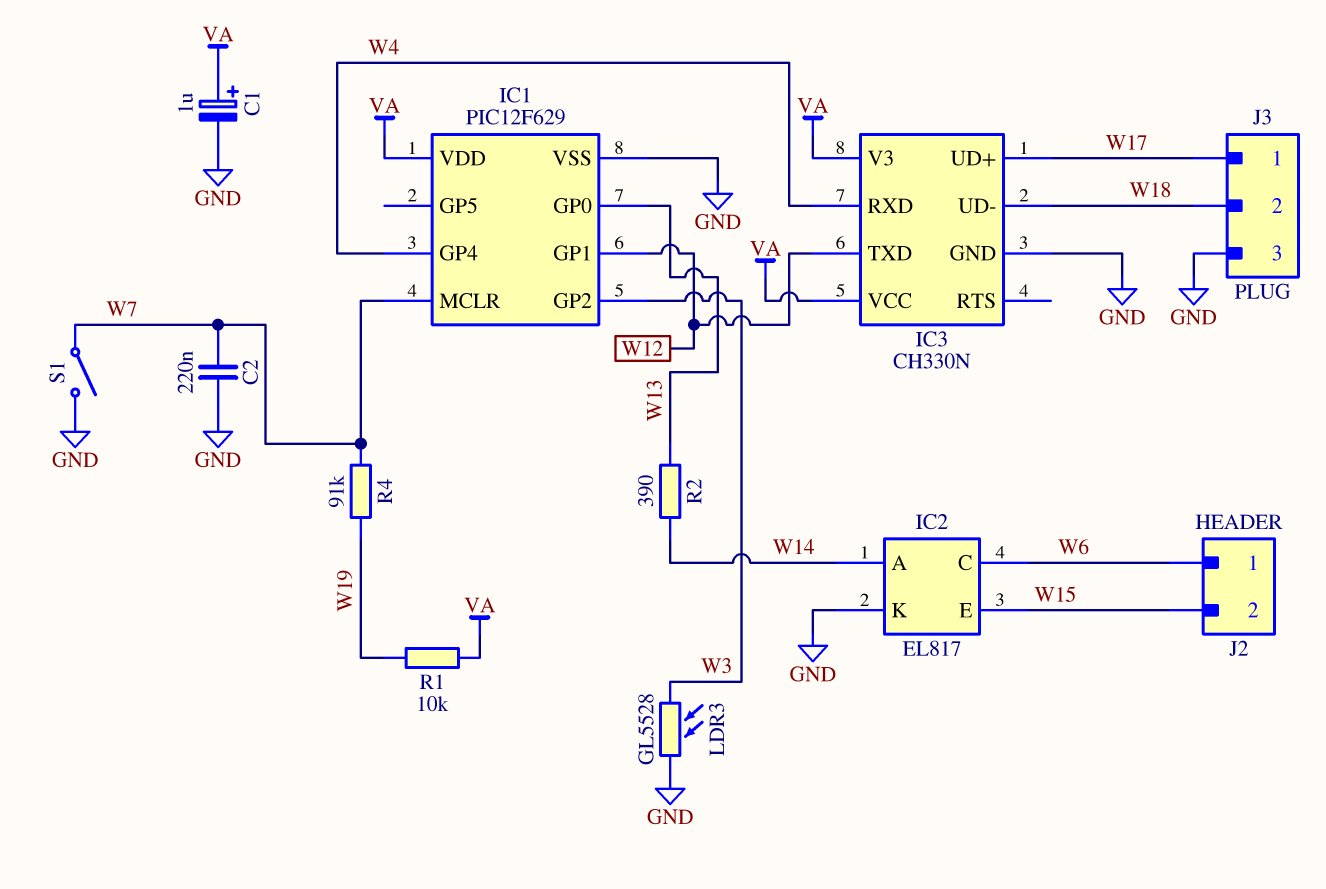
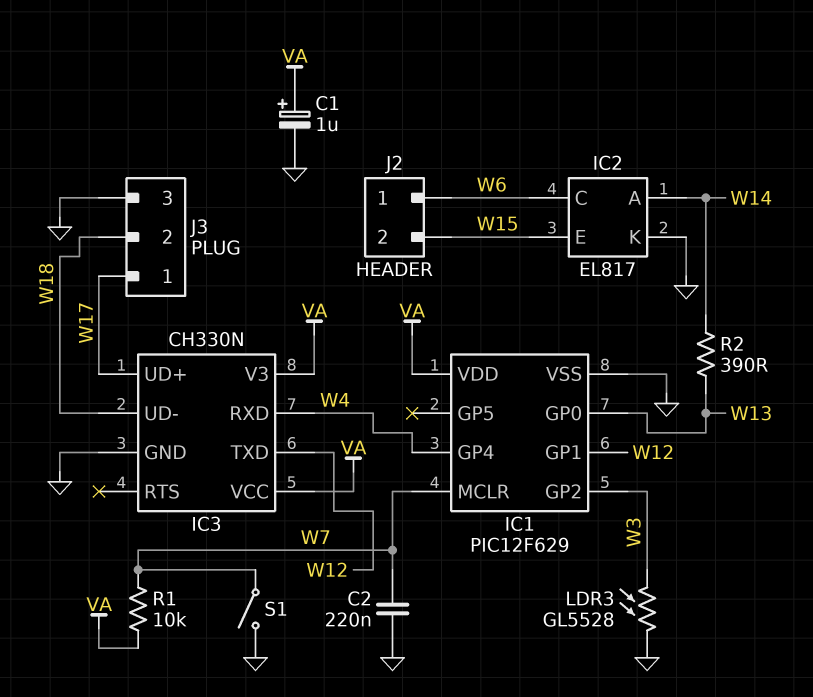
R1: 10k (VA, W19) -> 10k (VA, W7)
R4: 91k (W7, W19) -> none

